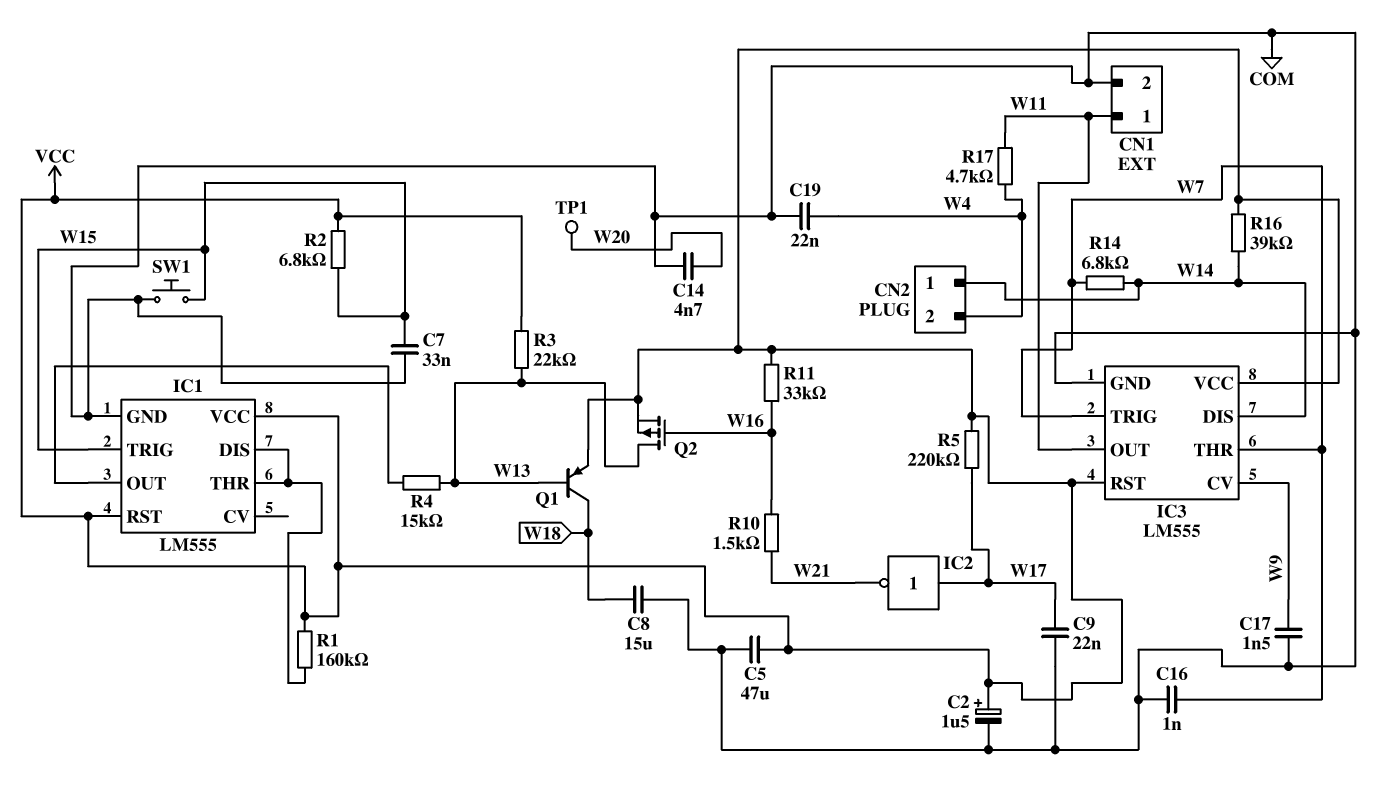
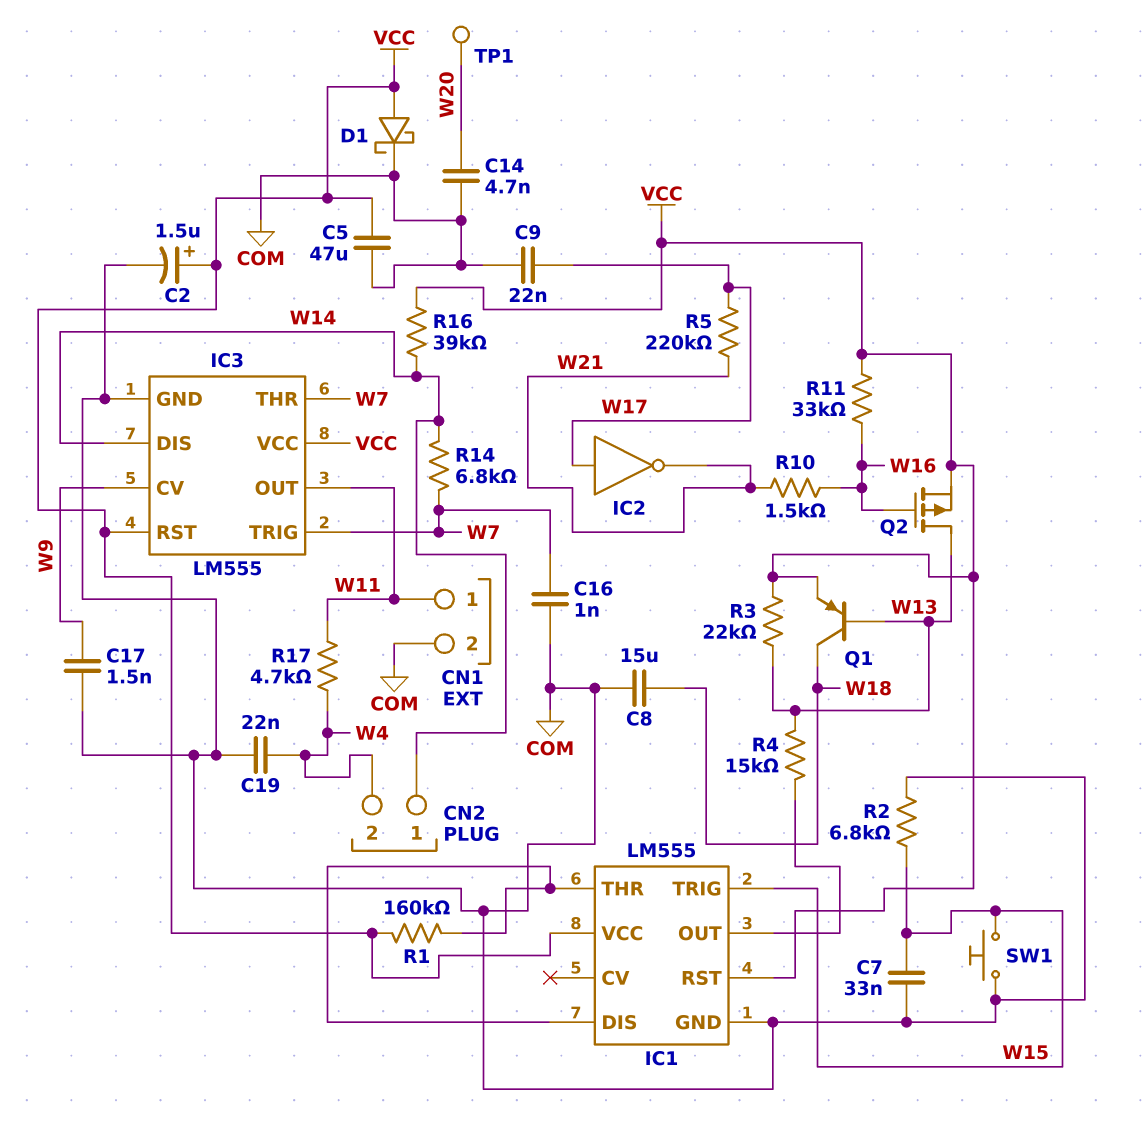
D1: none -> schottky (A VCC, K COM)
R2: 6.8k (VCC, W15) -> 6.8k (COM, W15)
R5: 220k (VCC, W17) -> 220k (W17, W21)

